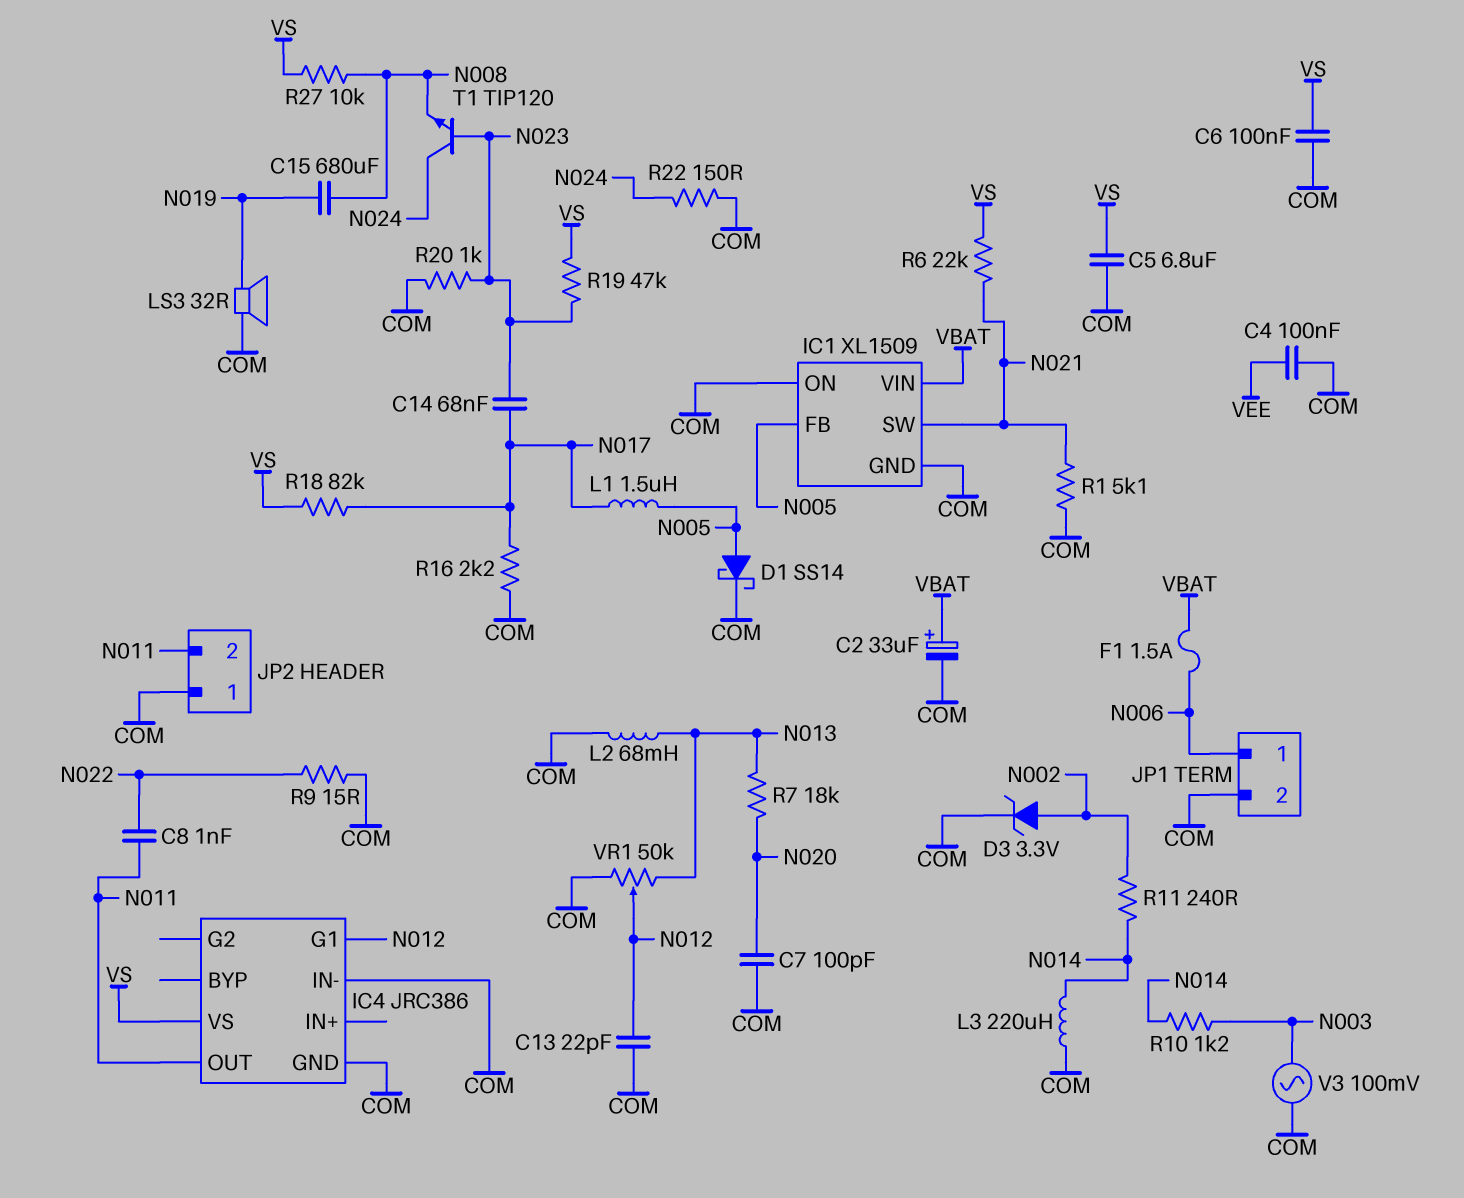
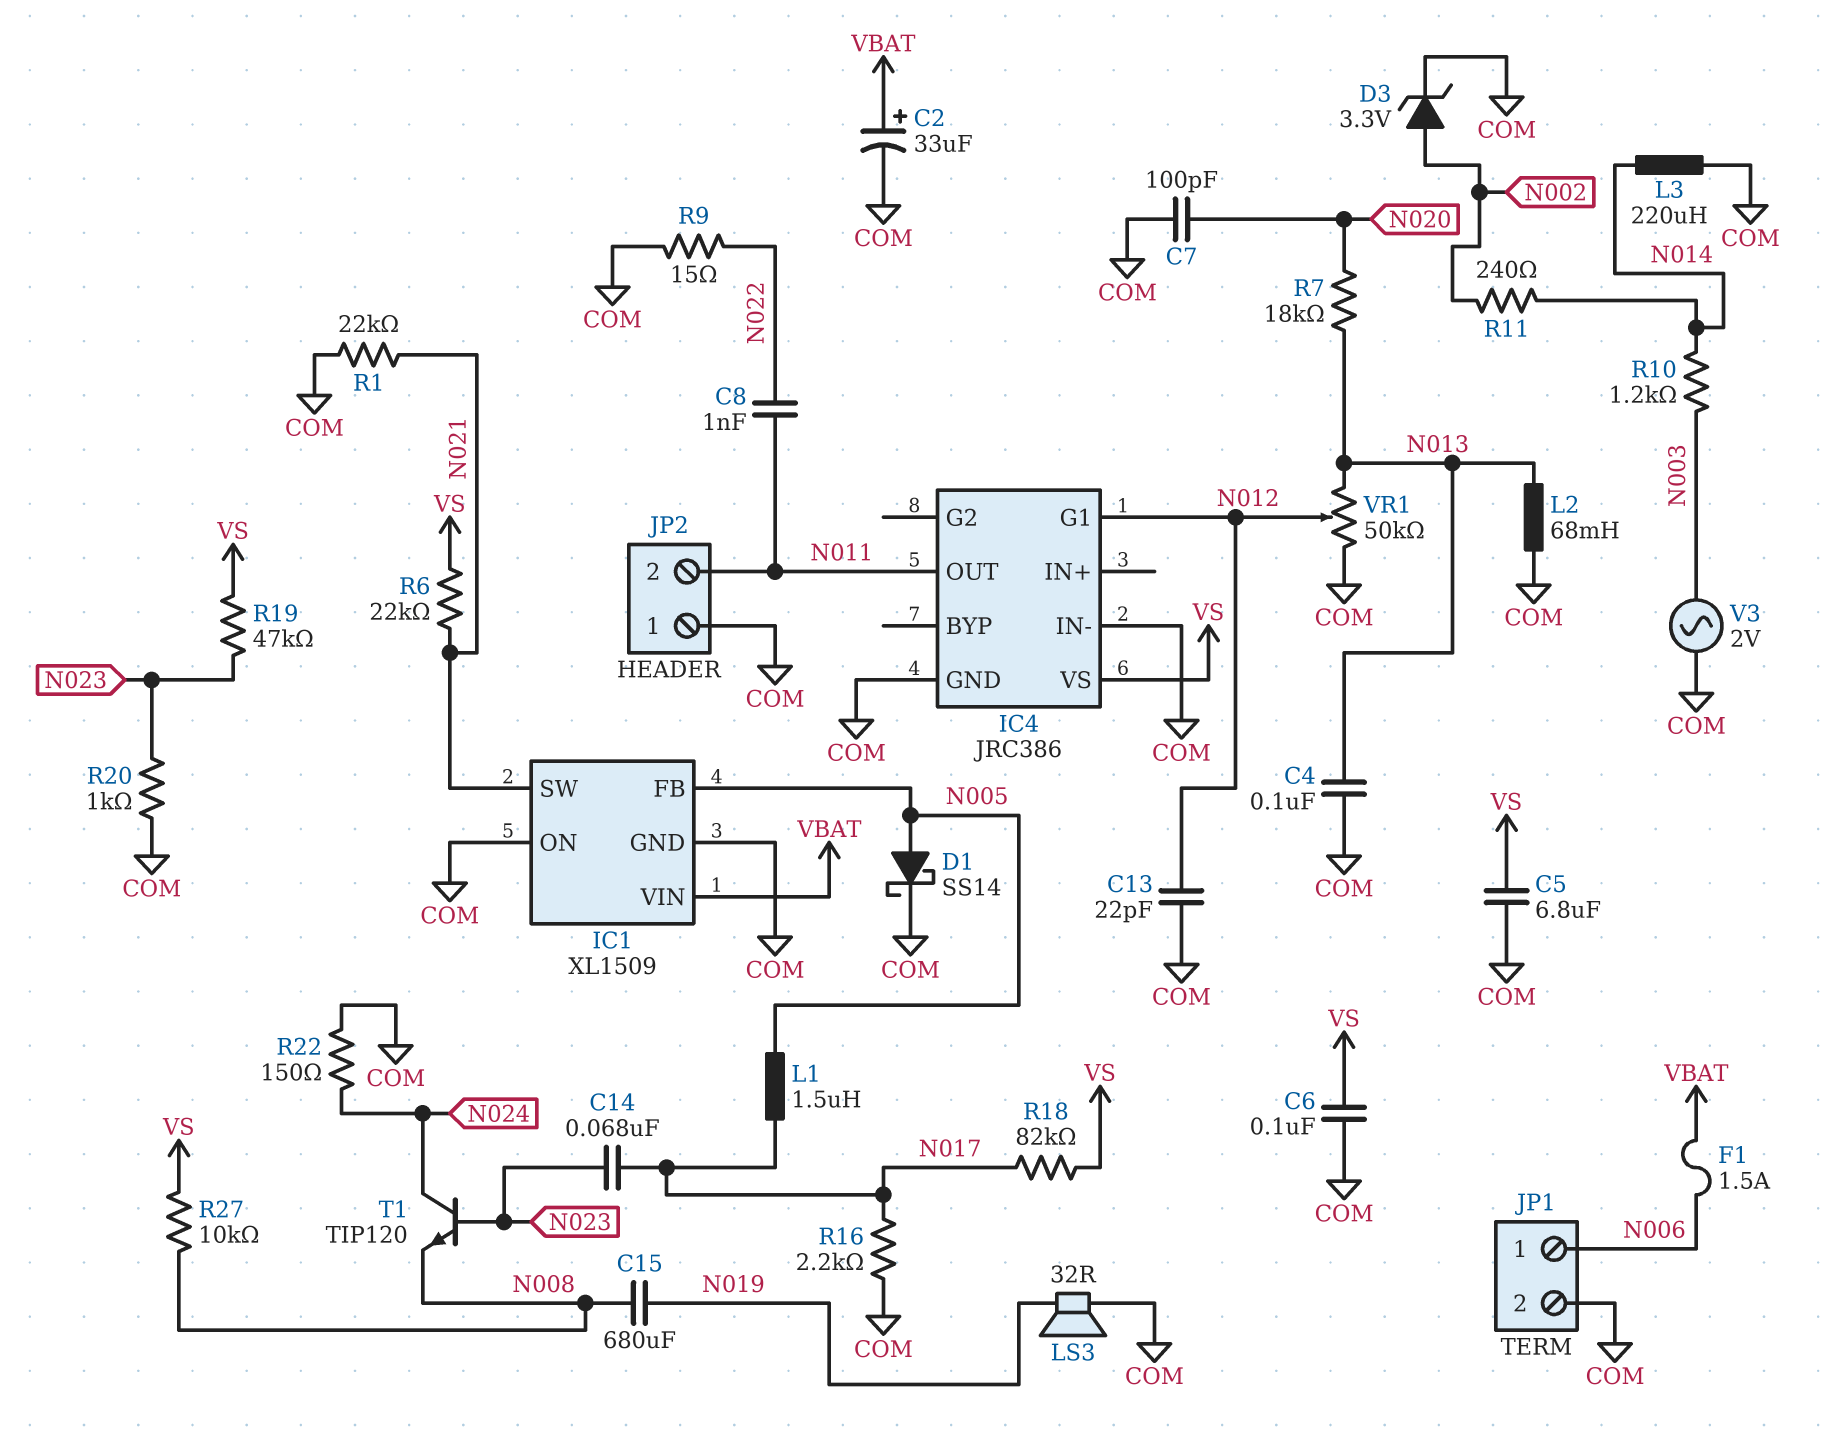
C4: 100nF (COM, VEE) -> 100nF (COM, N013)
R1: 5.1k (COM, N021) -> 22k (COM, N021)
V3: AC 100mV (COM, N003) -> AC 2V (COM, N003)

